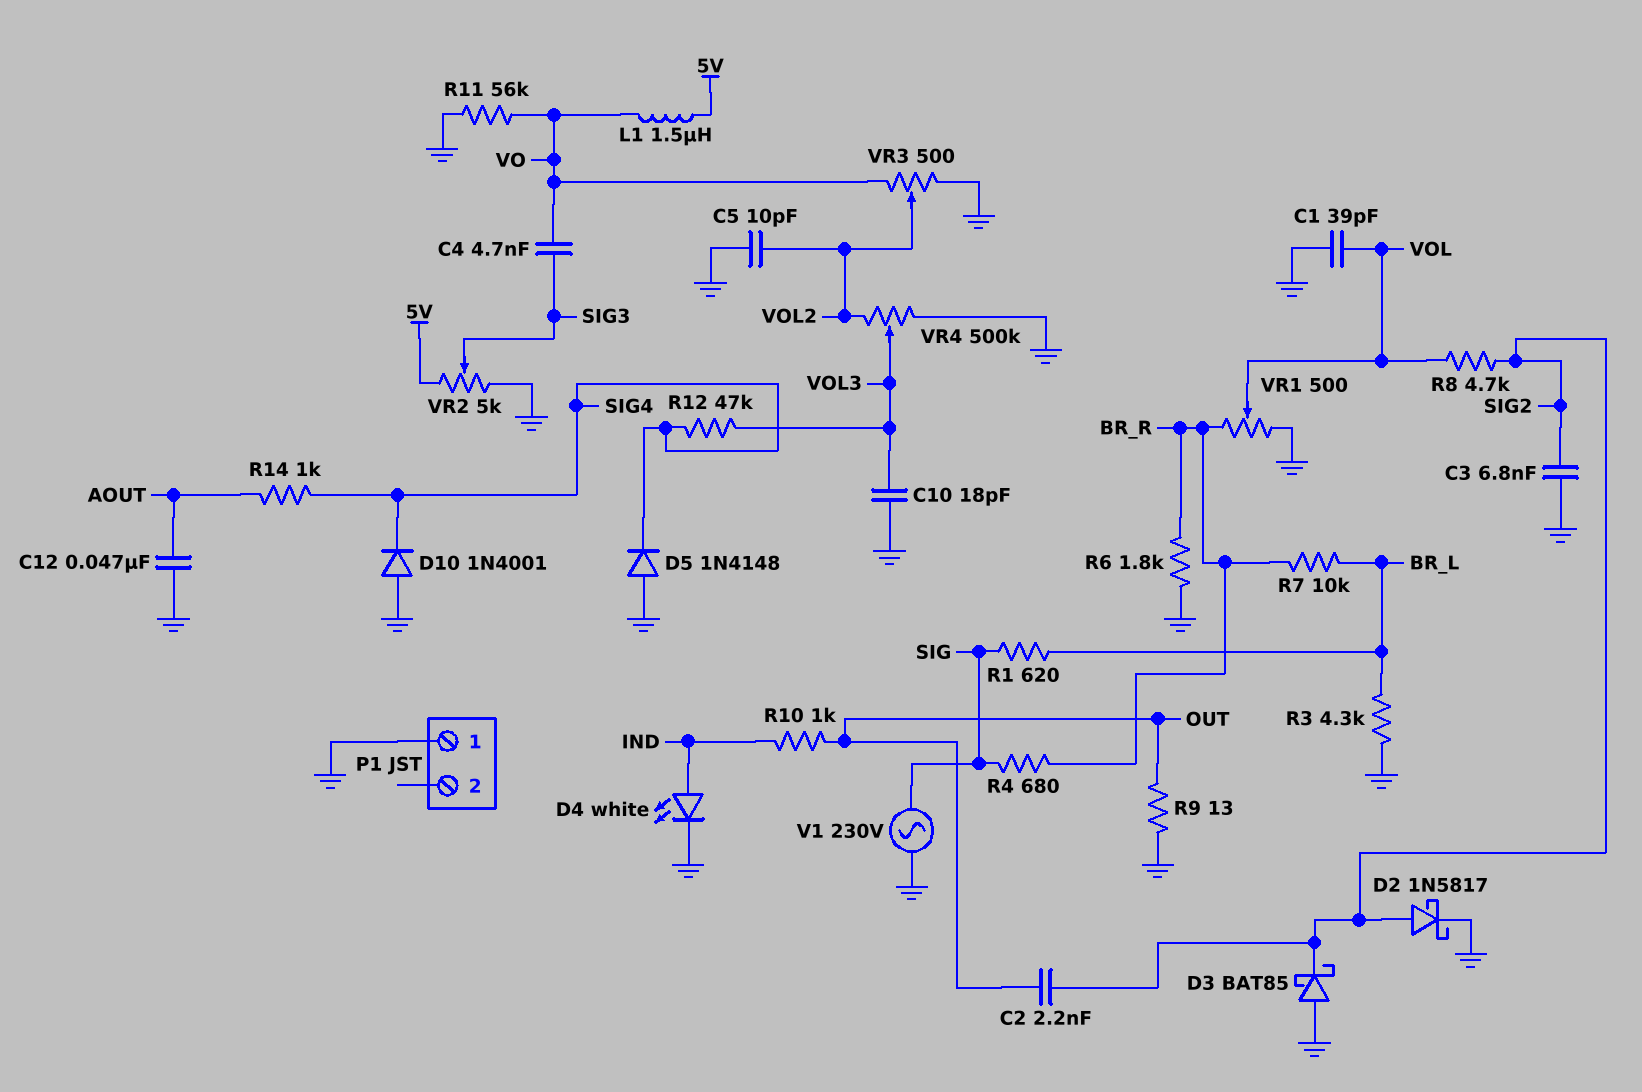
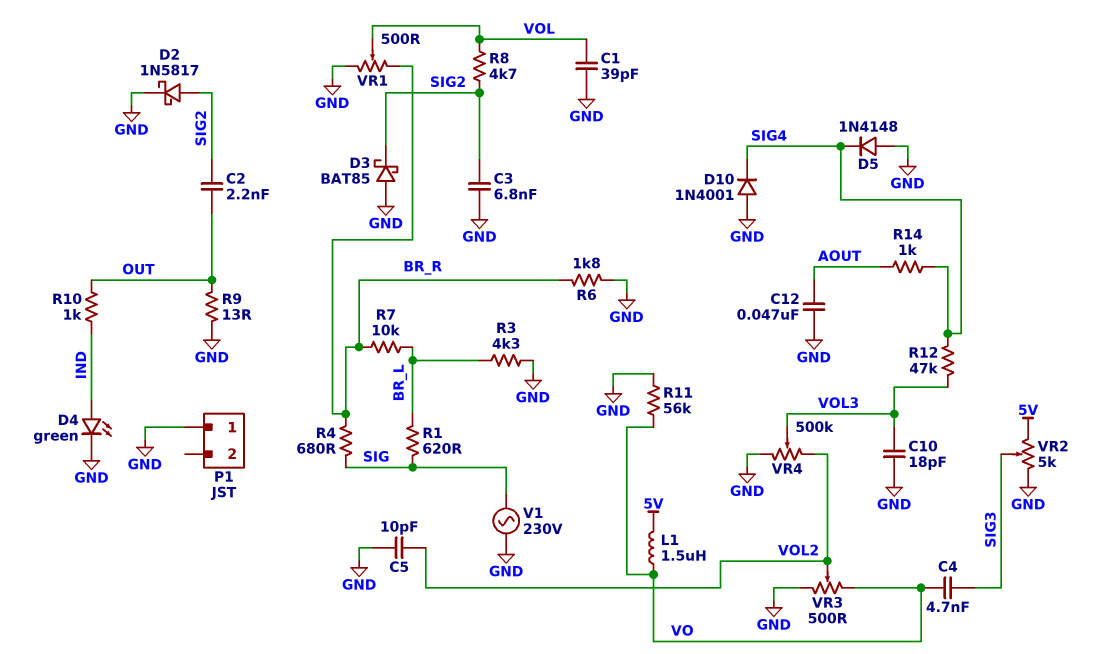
D4: LED white (A IND, K GND) -> LED green (A IND, K GND)

